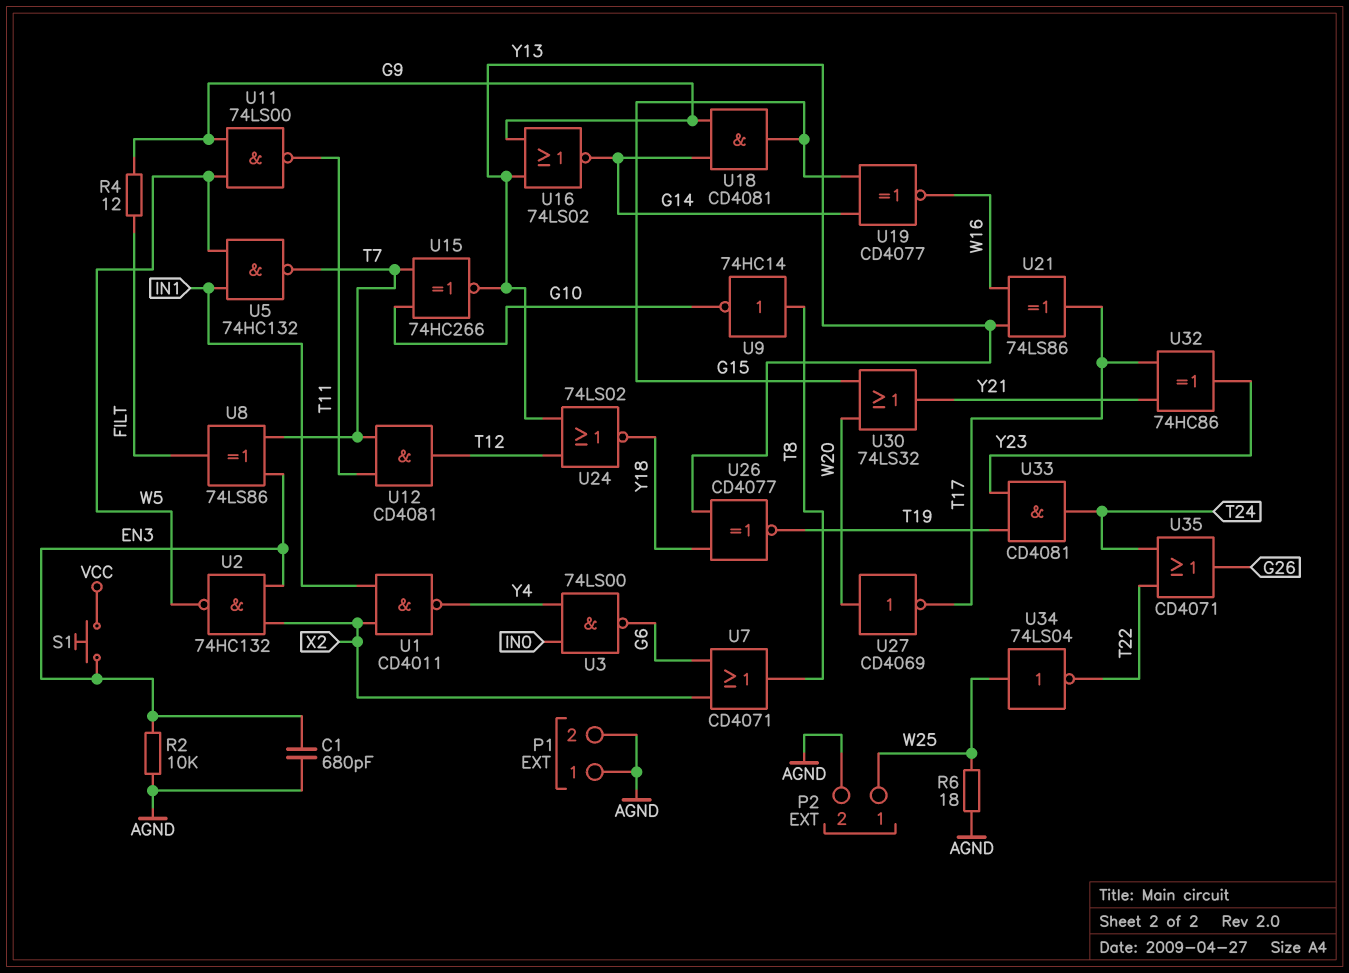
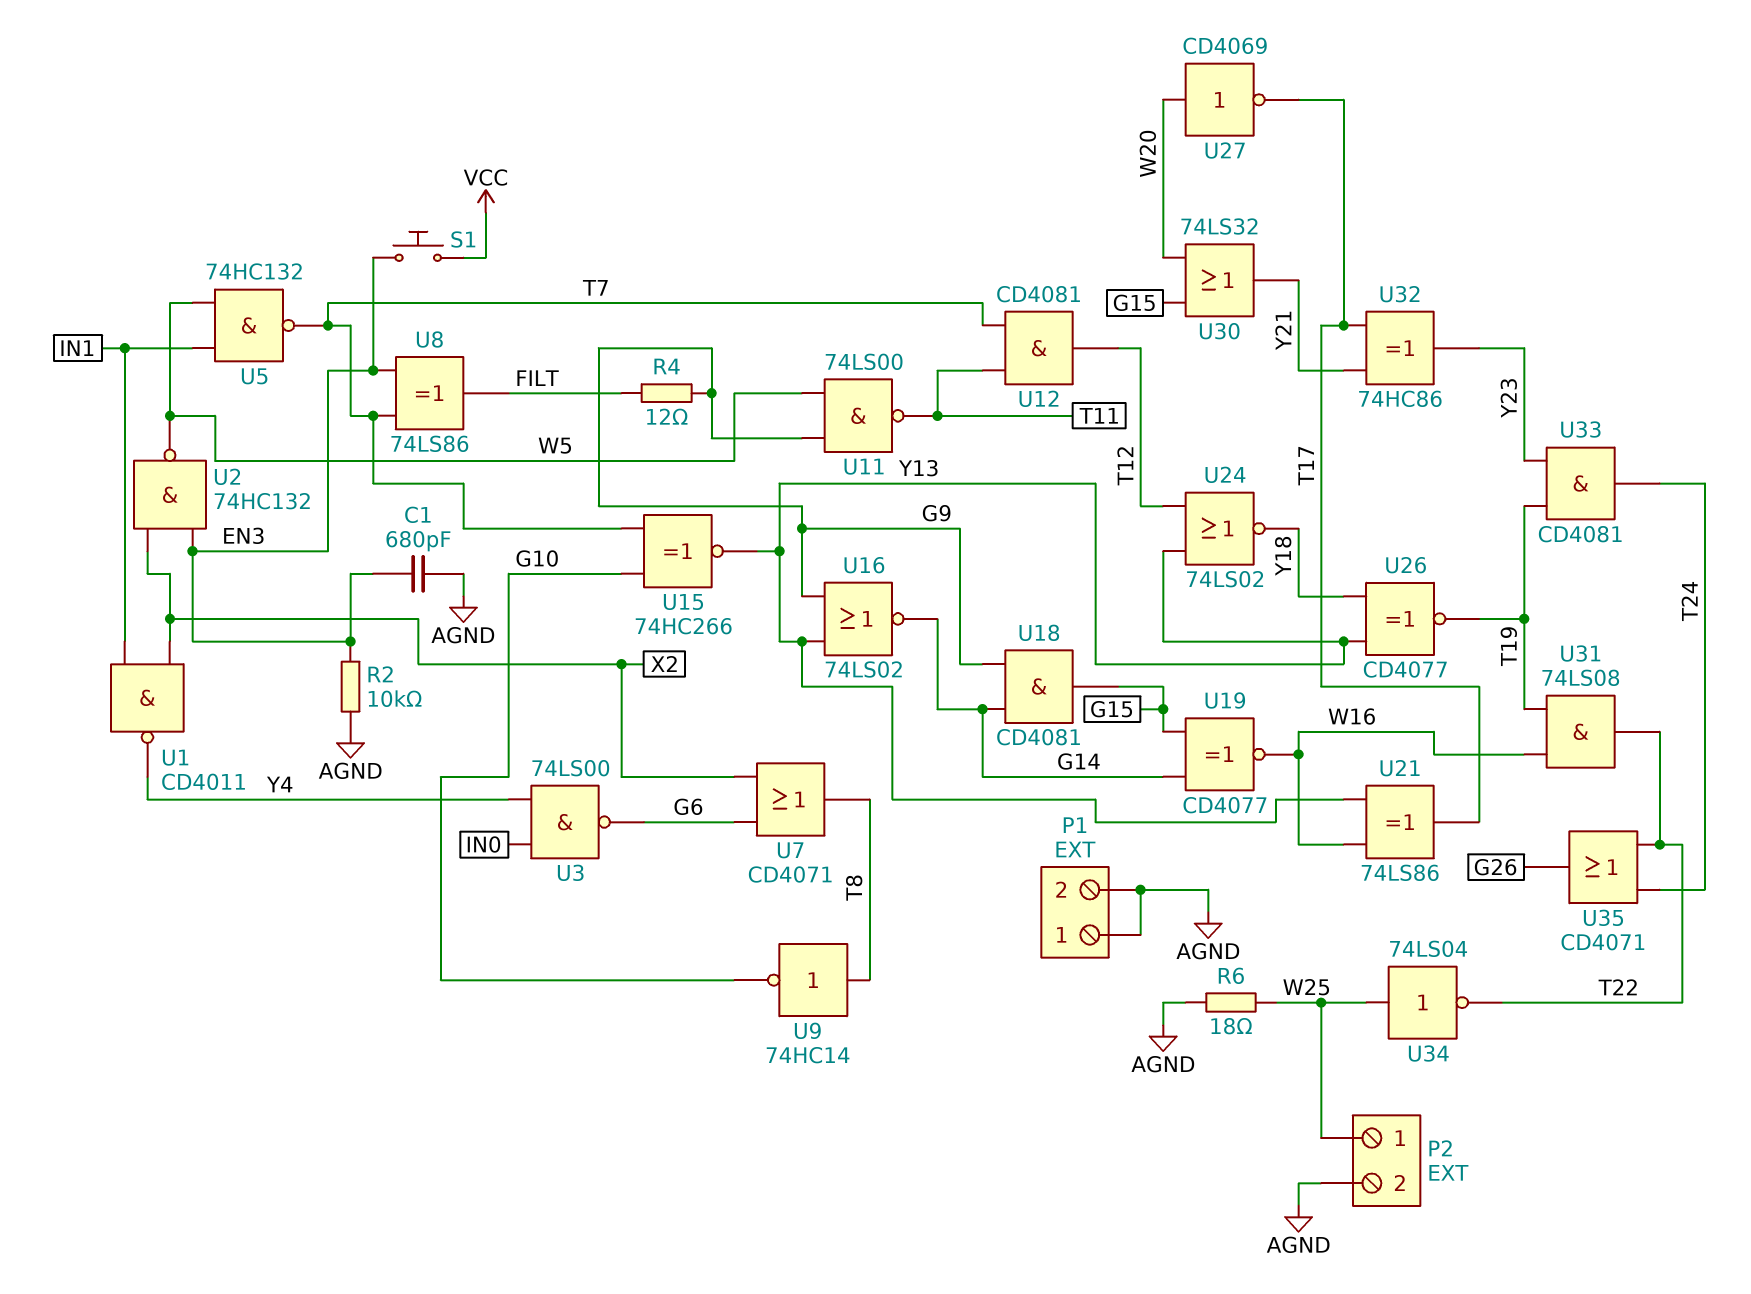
U31: none -> AND 74LS08 (in T19, in W16, out T22)

